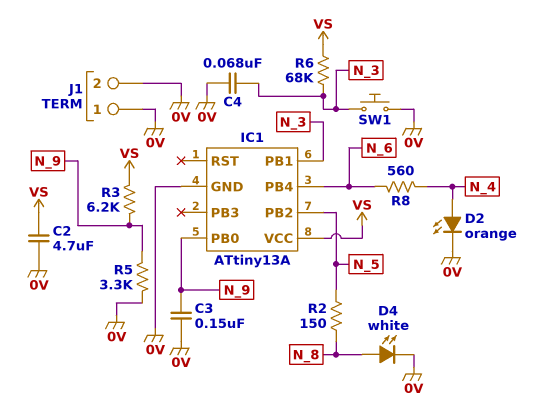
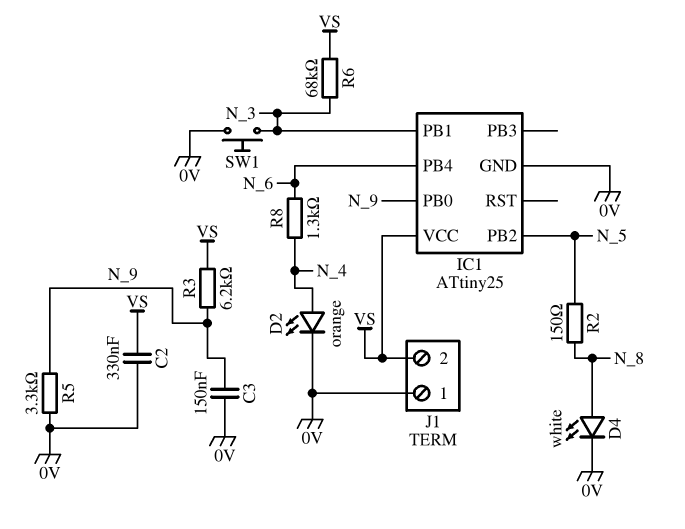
C2: 4.7uF (0V, VS) -> 330nF (0V, VS)
C4: 68nF (0V, N_3) -> none
IC1: ATtiny13A -> ATtiny25
J1 pin 2: 0V -> VS
R8: 560 (N_4, N_6) -> 1.3k (N_4, N_6)

